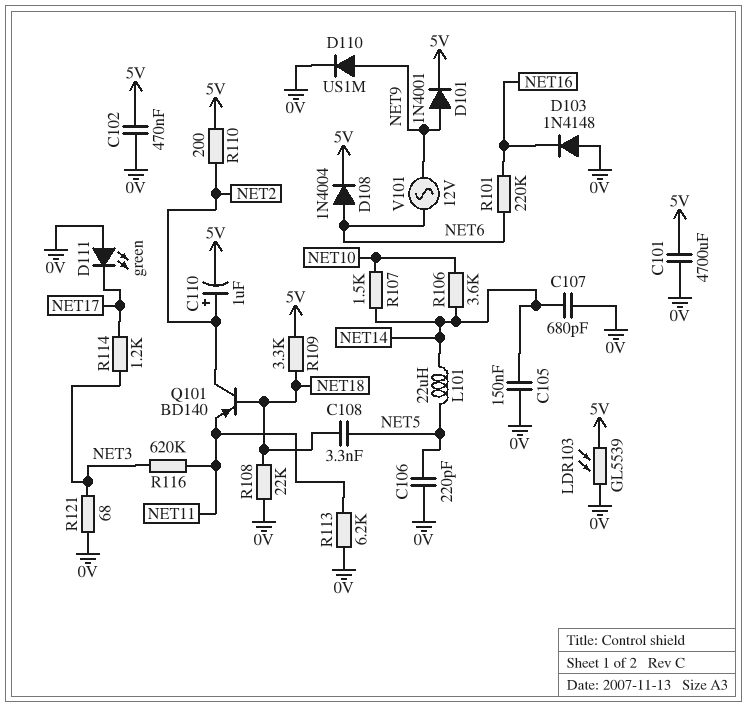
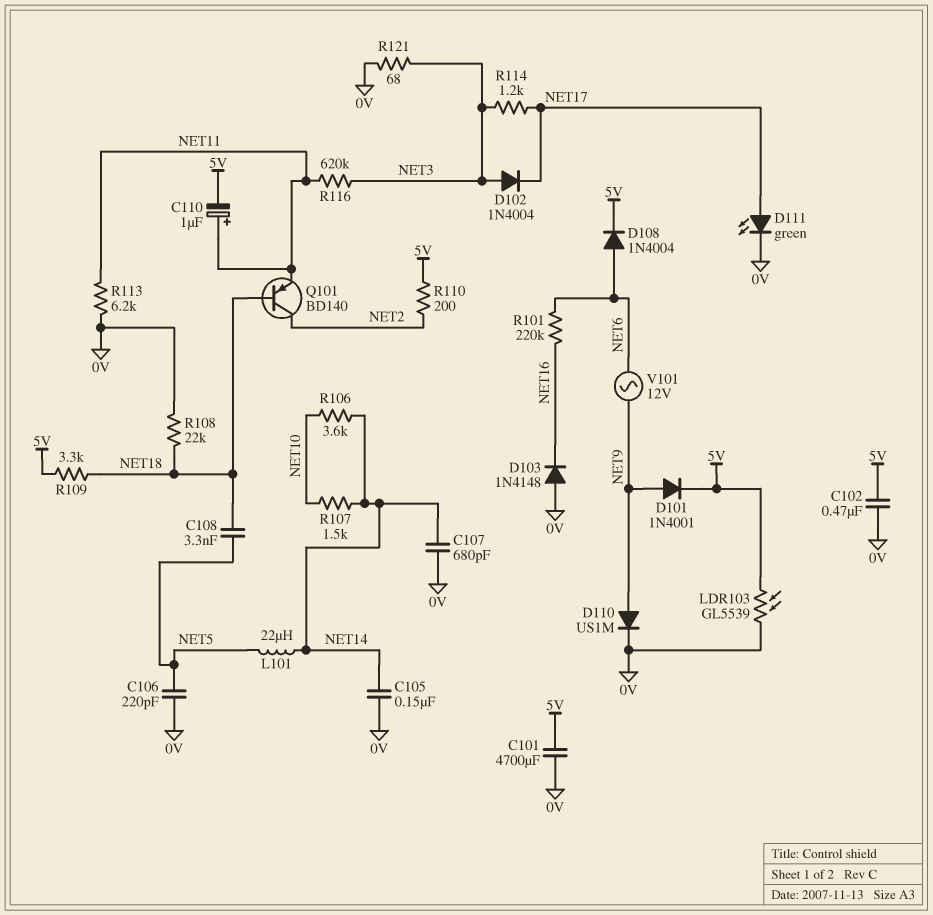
C110: 1uF (plus NET2, minus 5V) -> 1uF (plus NET11, minus 5V)
D102: none -> diode 1N4004 (A NET3, K NET17)
D111: LED green (A 0V, K NET17) -> LED green (A NET17, K 0V)

